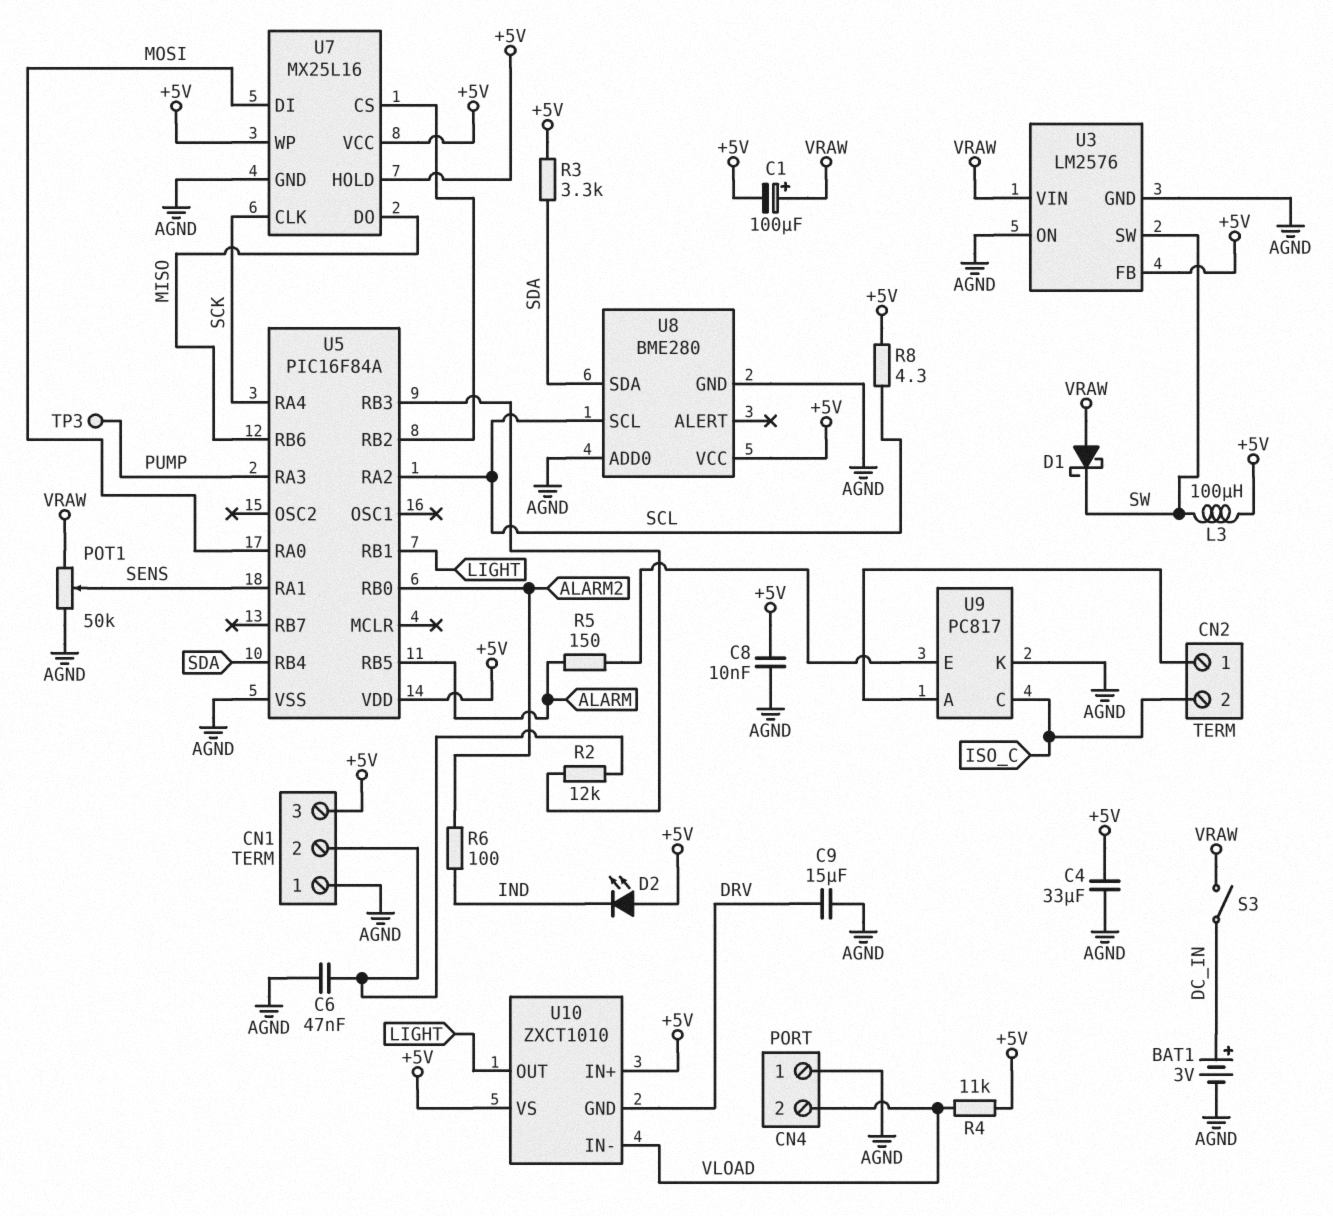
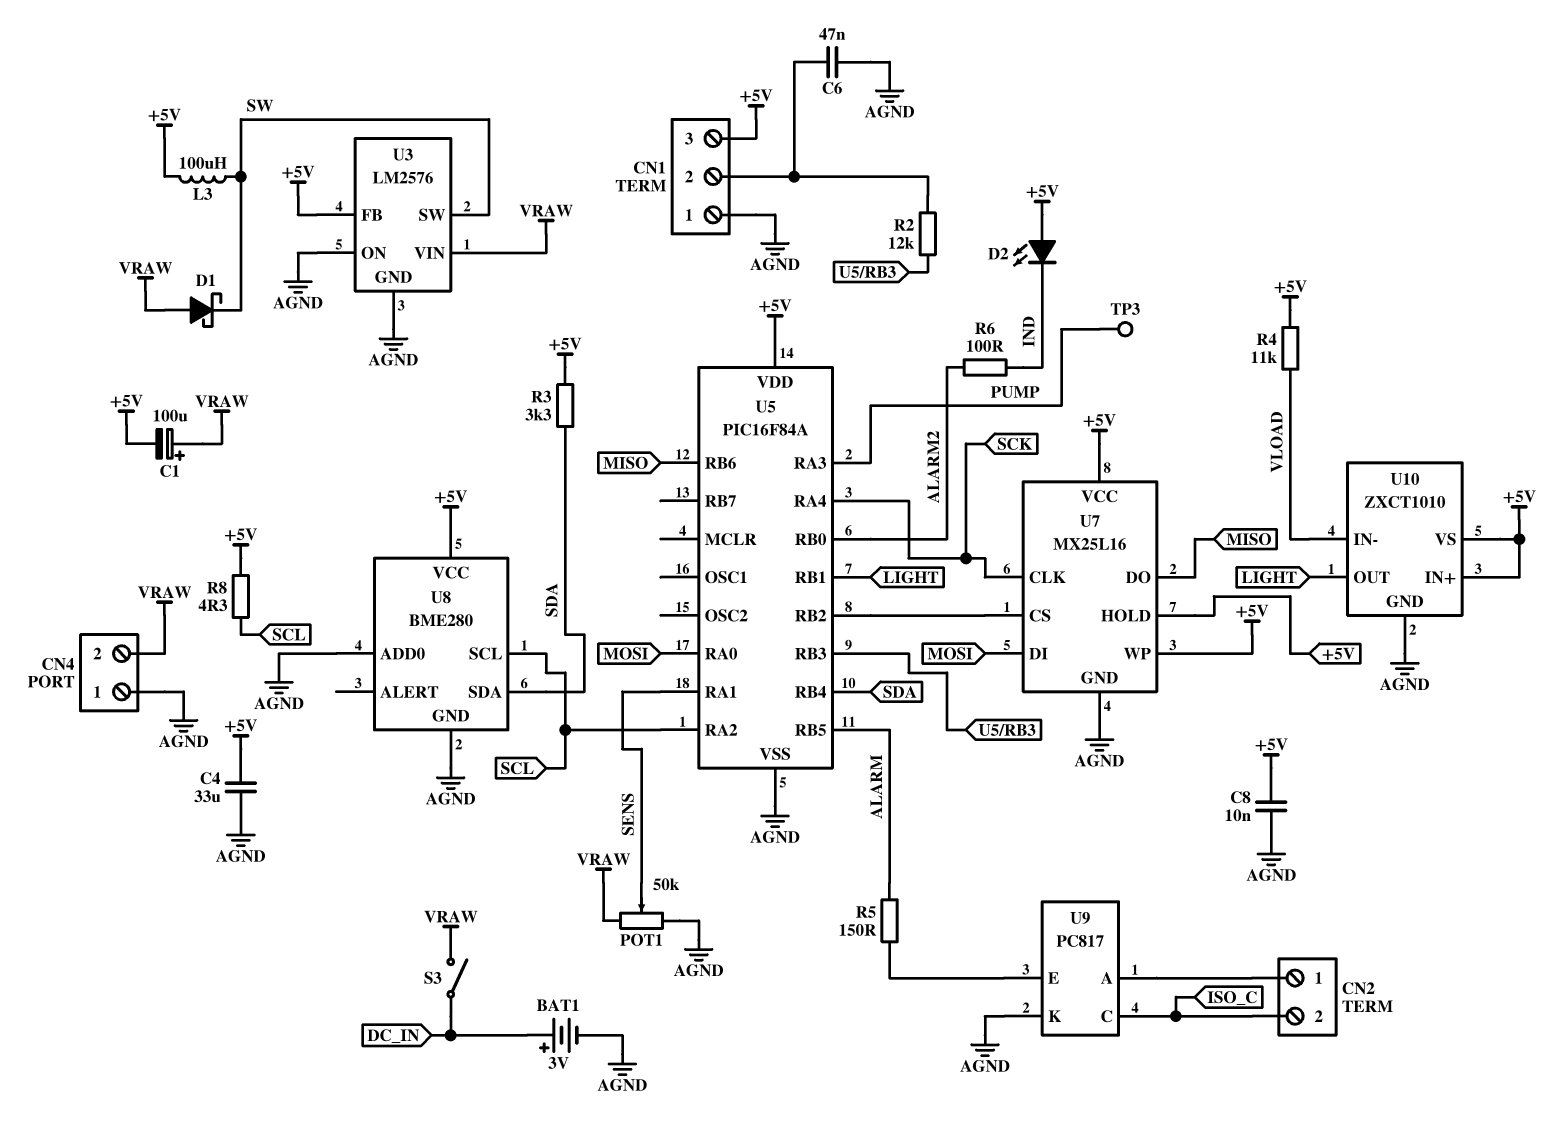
C9: 15uF (AGND, DRV) -> none
CN4 pin 2: VLOAD -> VRAW
U10 pin GND: DRV -> AGND

